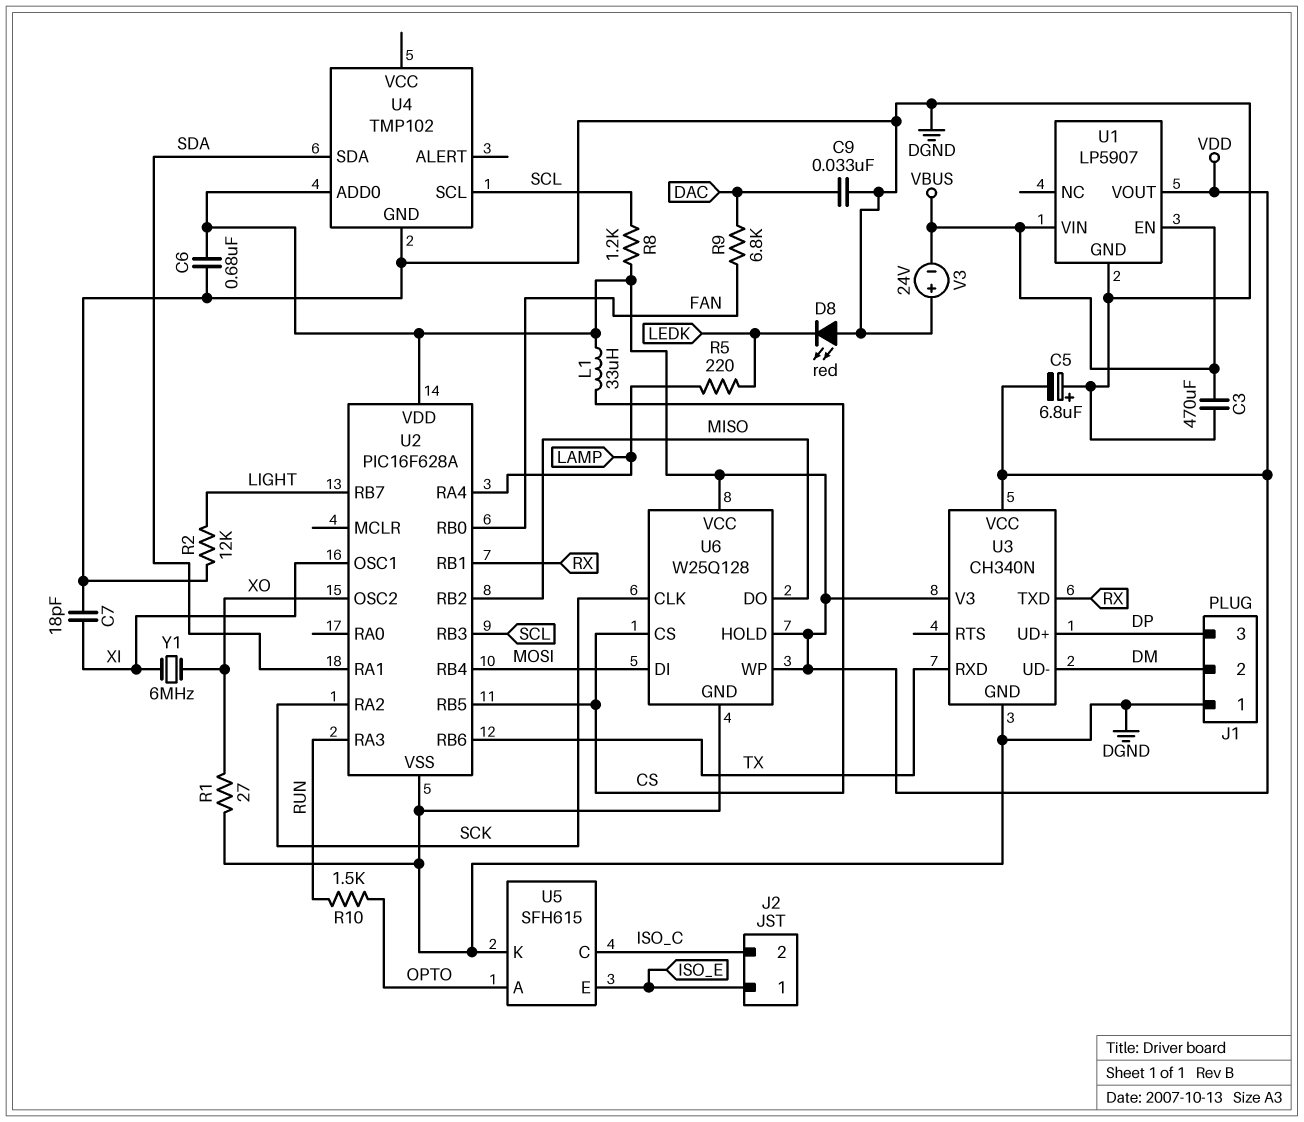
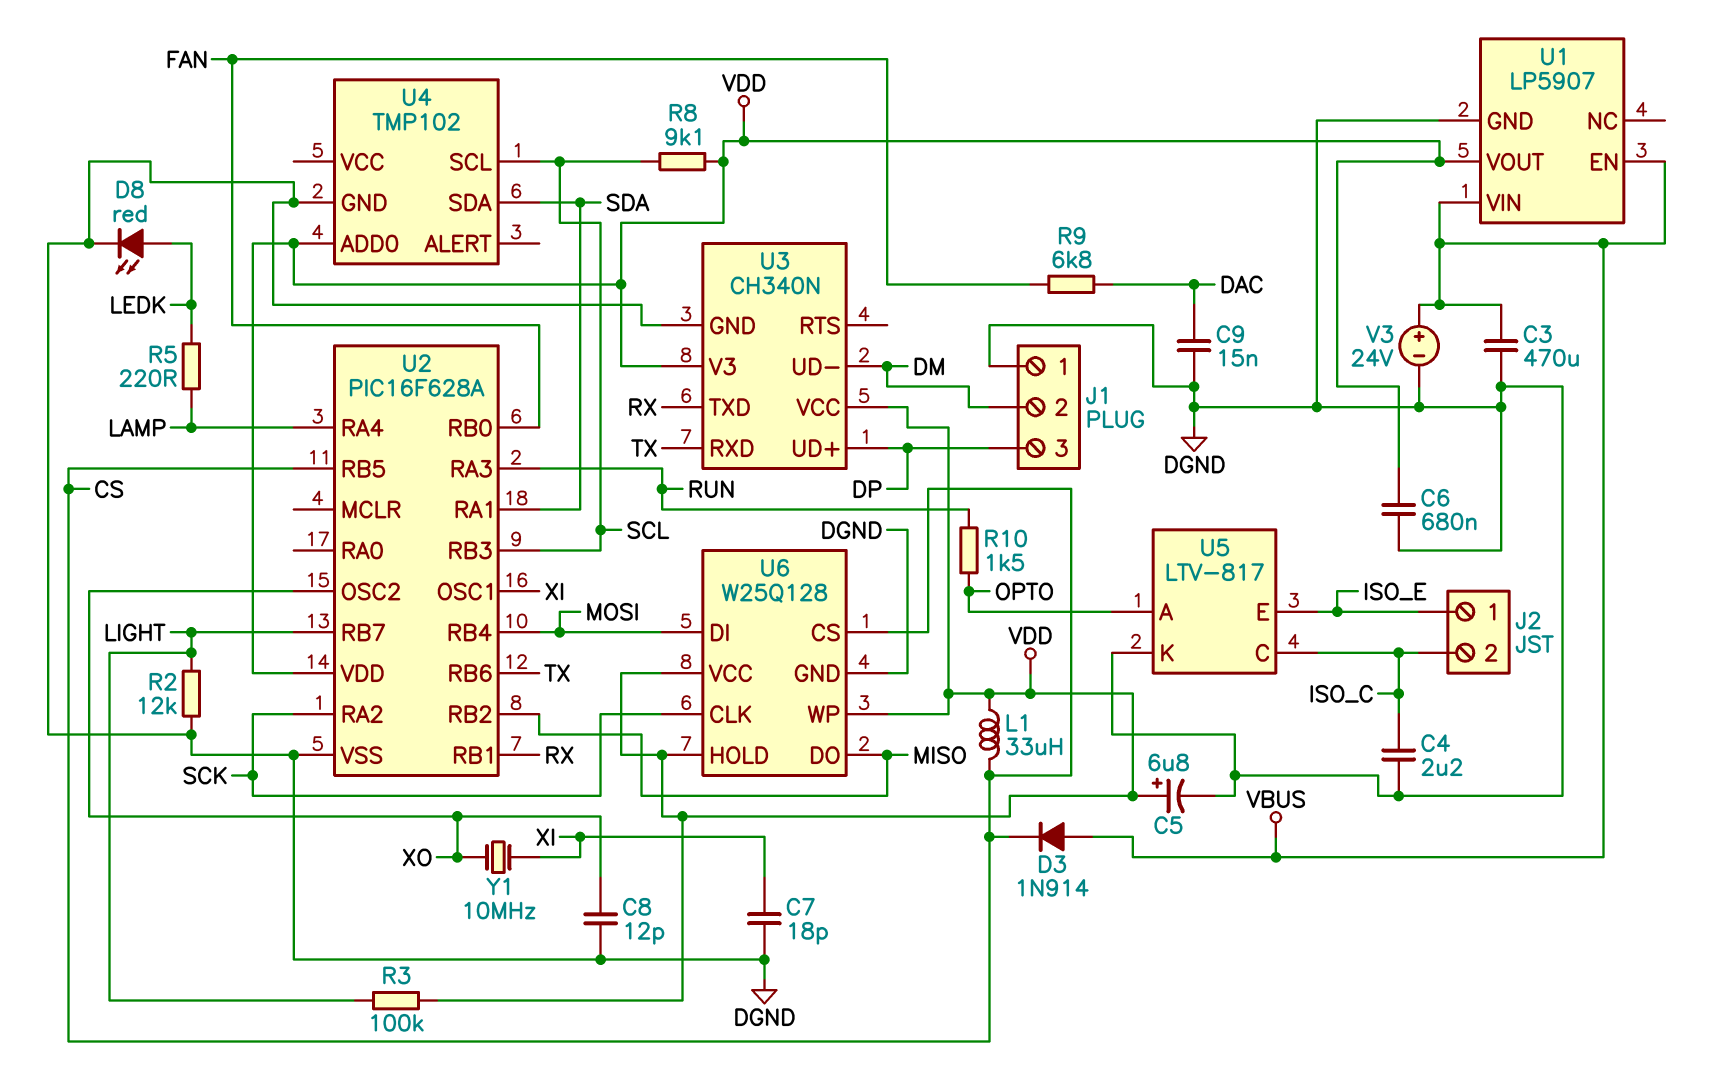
C4: none -> 2.2uF (DGND, ISO_C)
C5: 6.8uF (plus DGND, minus VDD) -> 6.8uF (plus VDD, minus DGND)
C8: none -> 12pF (DGND, XO)
C9: 33nF (DAC, DGND) -> 15nF (DAC, DGND)
D3: none -> diode 1N914 (A VBUS, K CS)
D8: LED red (A DGND, K LEDK) -> LED red (A LEDK, K DGND)
R1: 27 (DGND, XO) -> none
R3: none -> 100k (LIGHT, VDD)
R8: 1.2k (SCL, VDD) -> 9.1k (SCL, VDD)
U5: SFH615 -> LTV-817
V3: 24V (plus DGND, minus VBUS) -> 24V (plus VBUS, minus DGND)
Y1: 6MHz (XI, XO) -> 10MHz (XI, XO)

